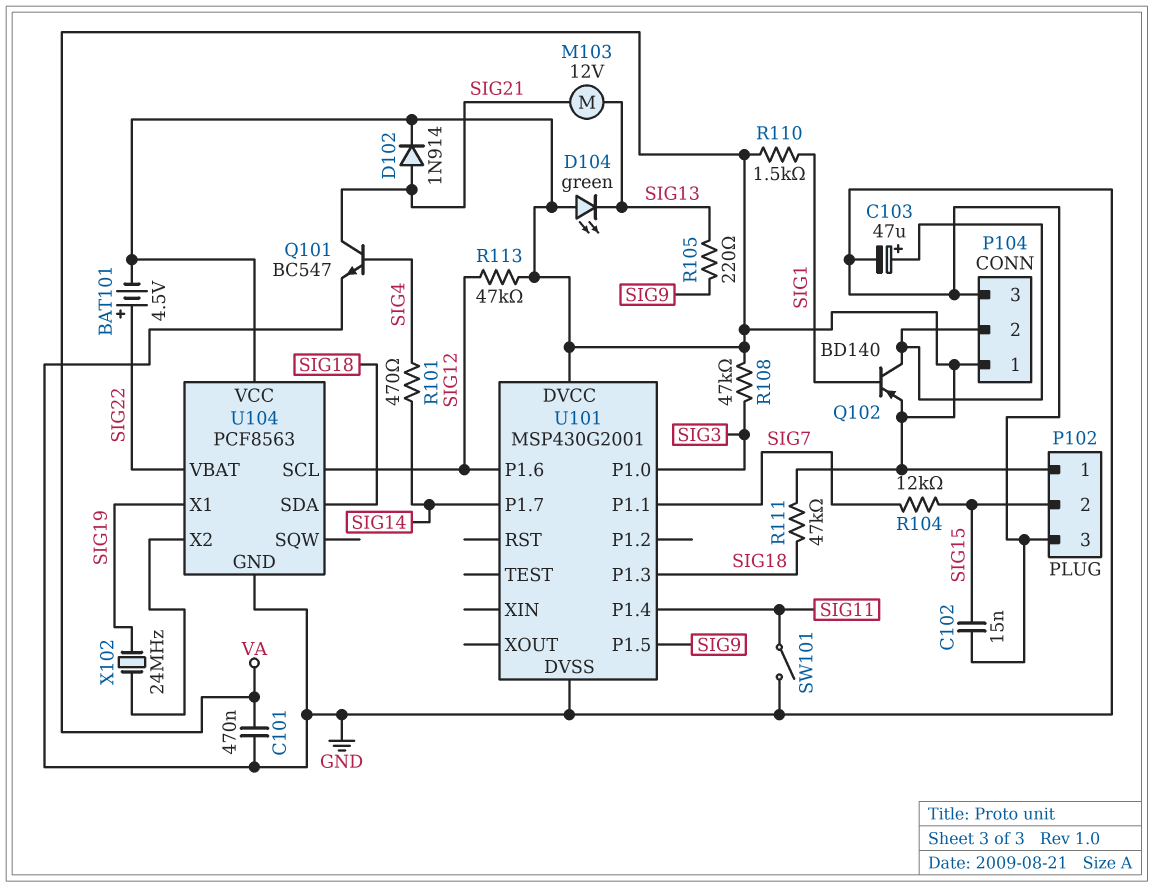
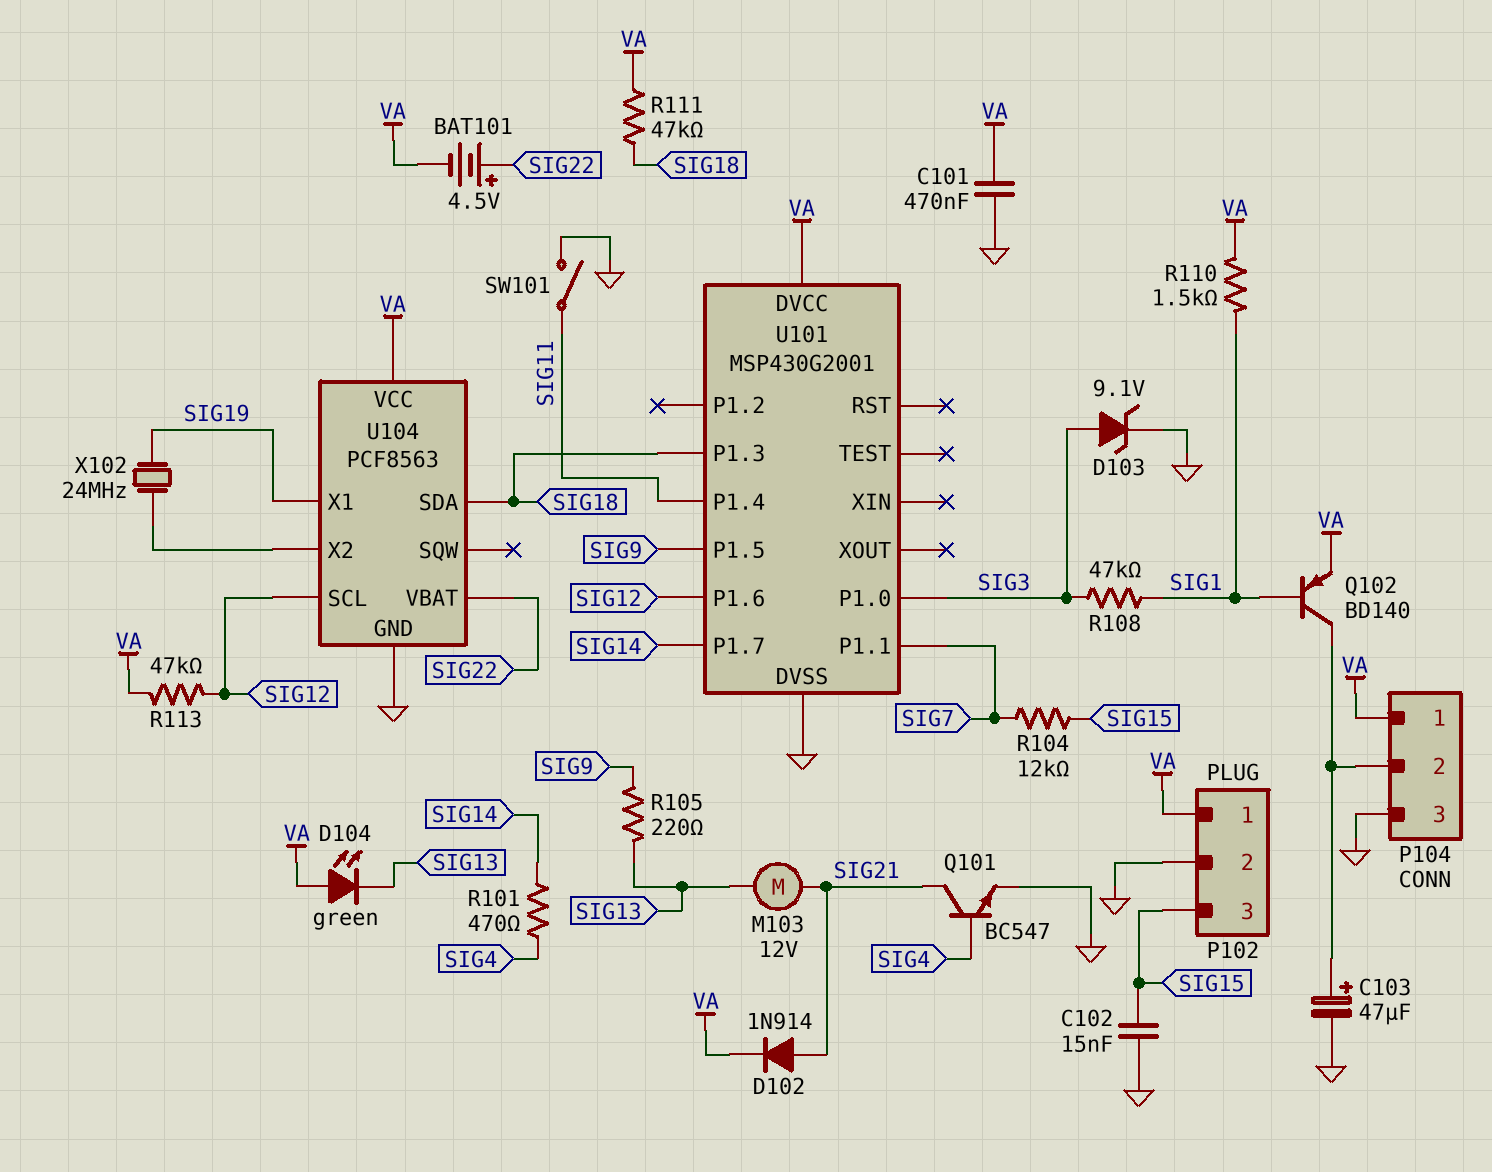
D103: none -> zener 9.1V (A SIG3, K GND)
P102 pin 2: SIG15 -> GND
P102 pin 3: GND -> SIG15
R108: 47k (SIG3, VA) -> 47k (SIG1, SIG3)

